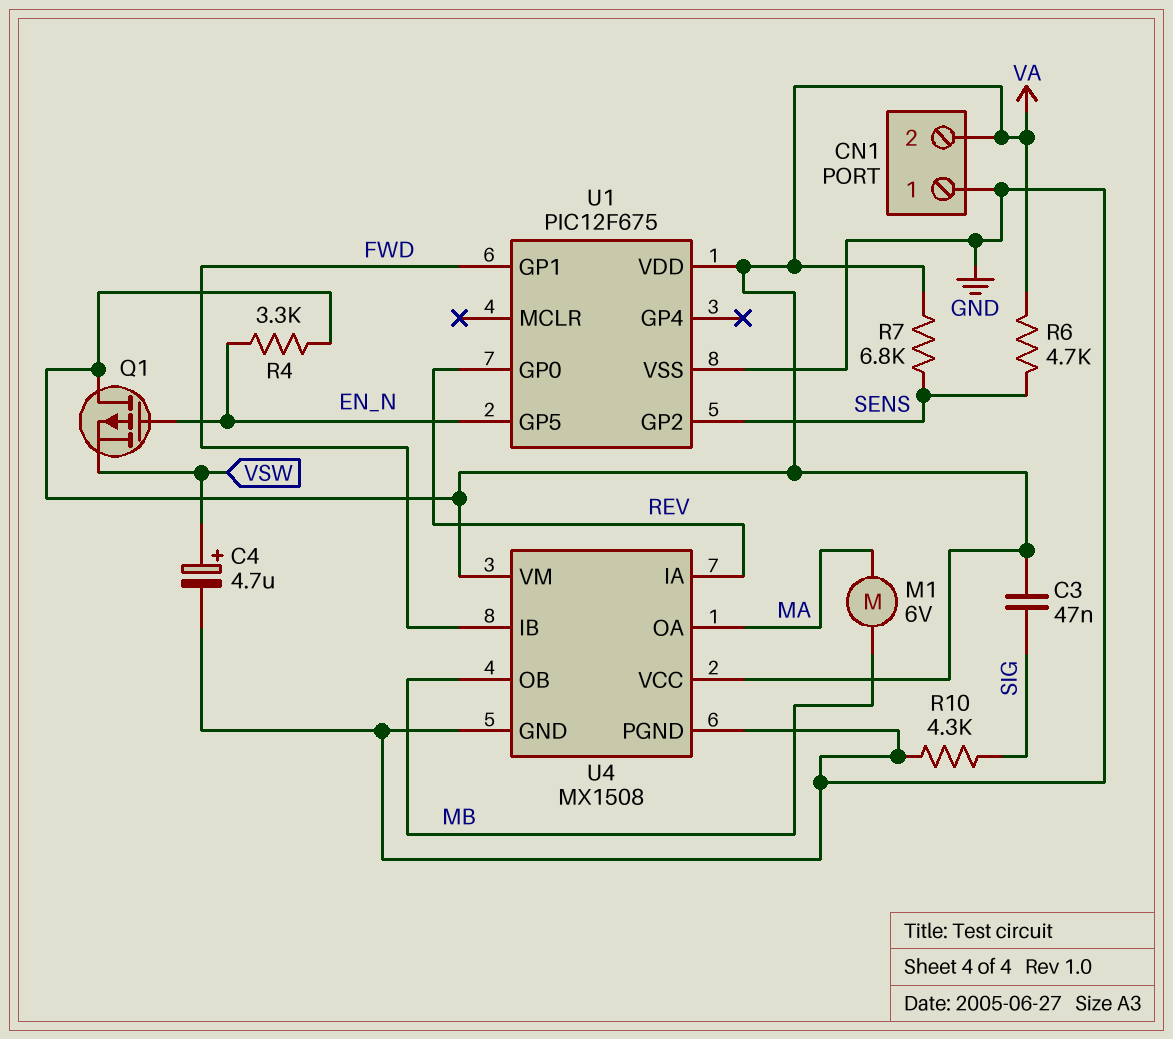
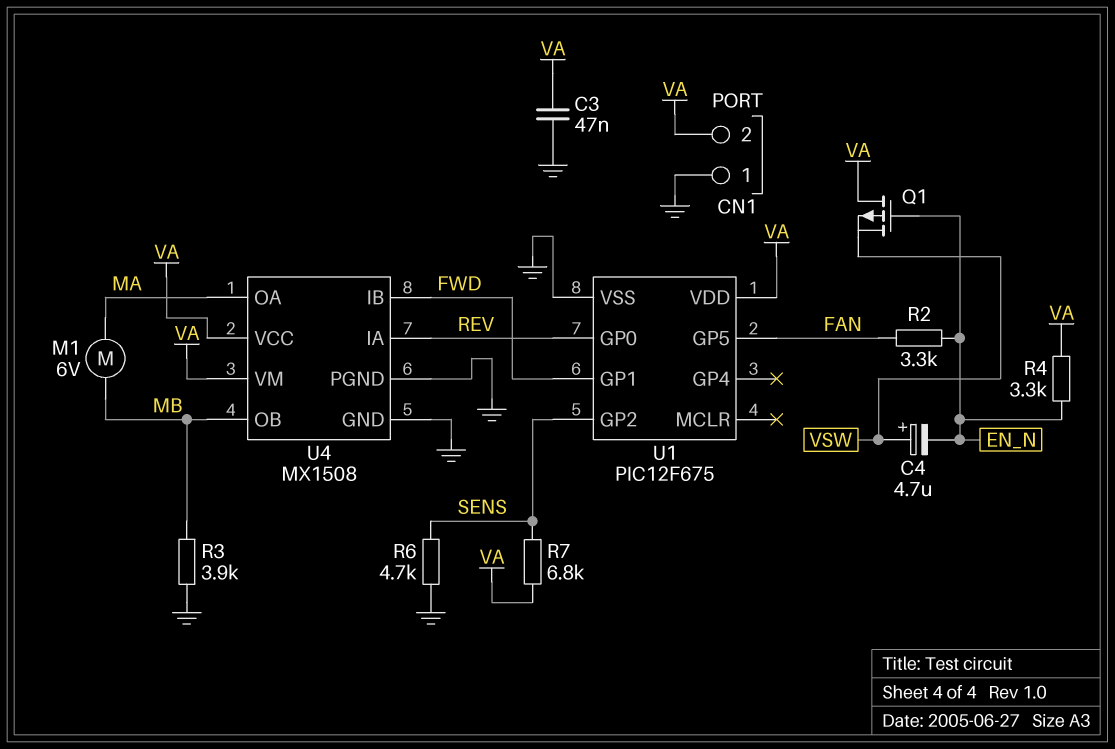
C3: 47nF (SIG, VA) -> 47nF (GND, VA)
C4: 4.7uF (plus VSW, minus GND) -> 4.7uF (plus VSW, minus EN_N)
R2: none -> 3.3k (EN_N, FAN)
R3: none -> 3.9k (GND, MB)
R6: 4.7k (SENS, VA) -> 4.7k (GND, SENS)
R10: 4.3k (GND, SIG) -> none
U1 pin GP5: EN_N -> FAN

